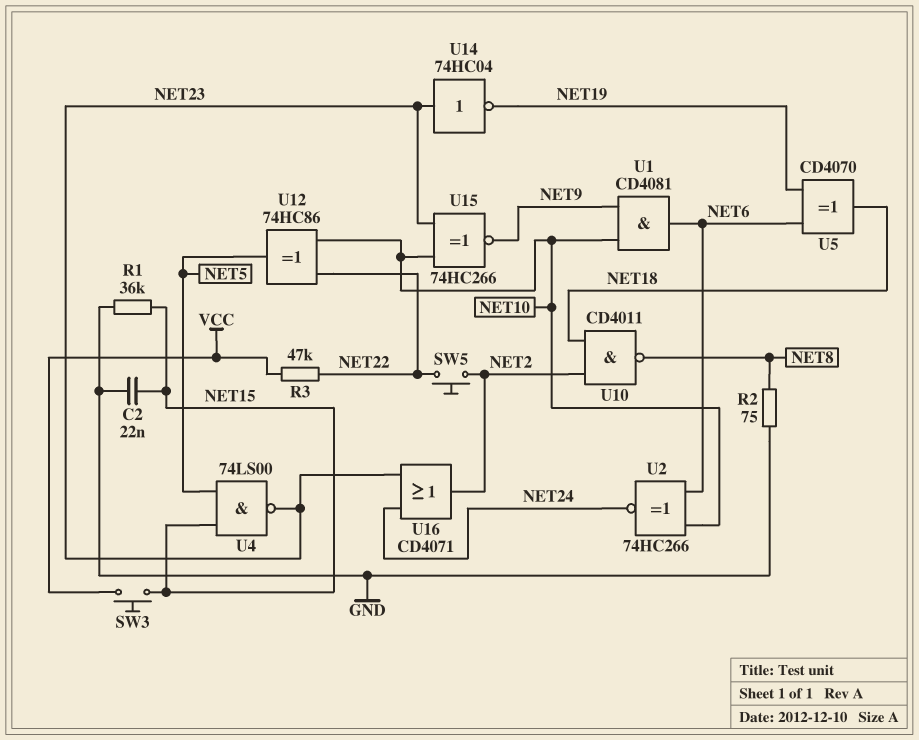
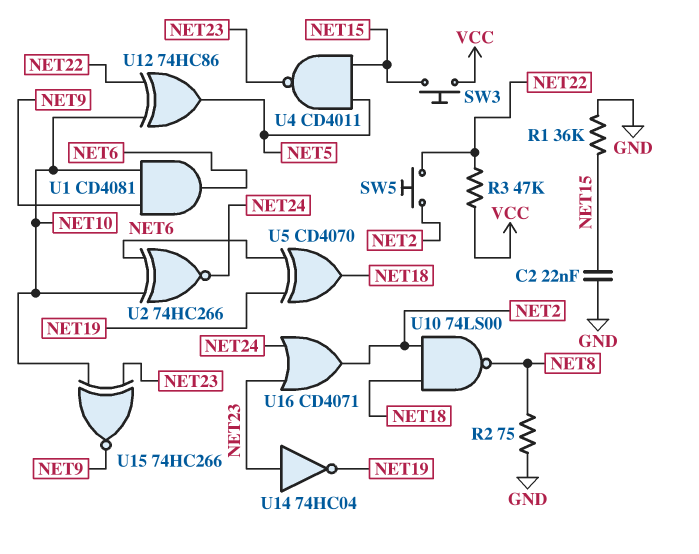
U4: NAND 74LS00 (in NET5, in NET15, out NET23) -> NAND CD4011 (in NET5, in NET15, out NET23)
U10: NAND CD4011 (in NET2, in NET18, out NET8) -> NAND 74LS00 (in NET2, in NET18, out NET8)

